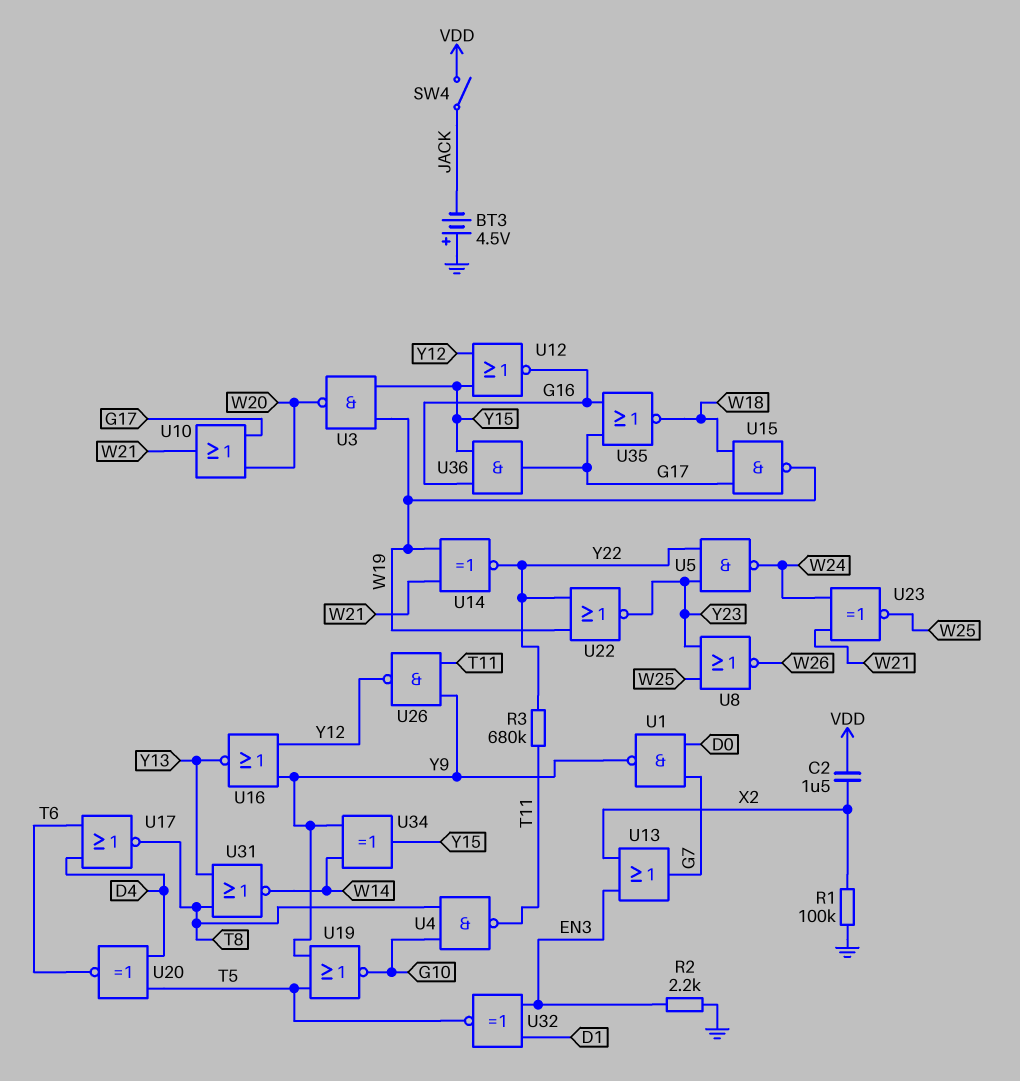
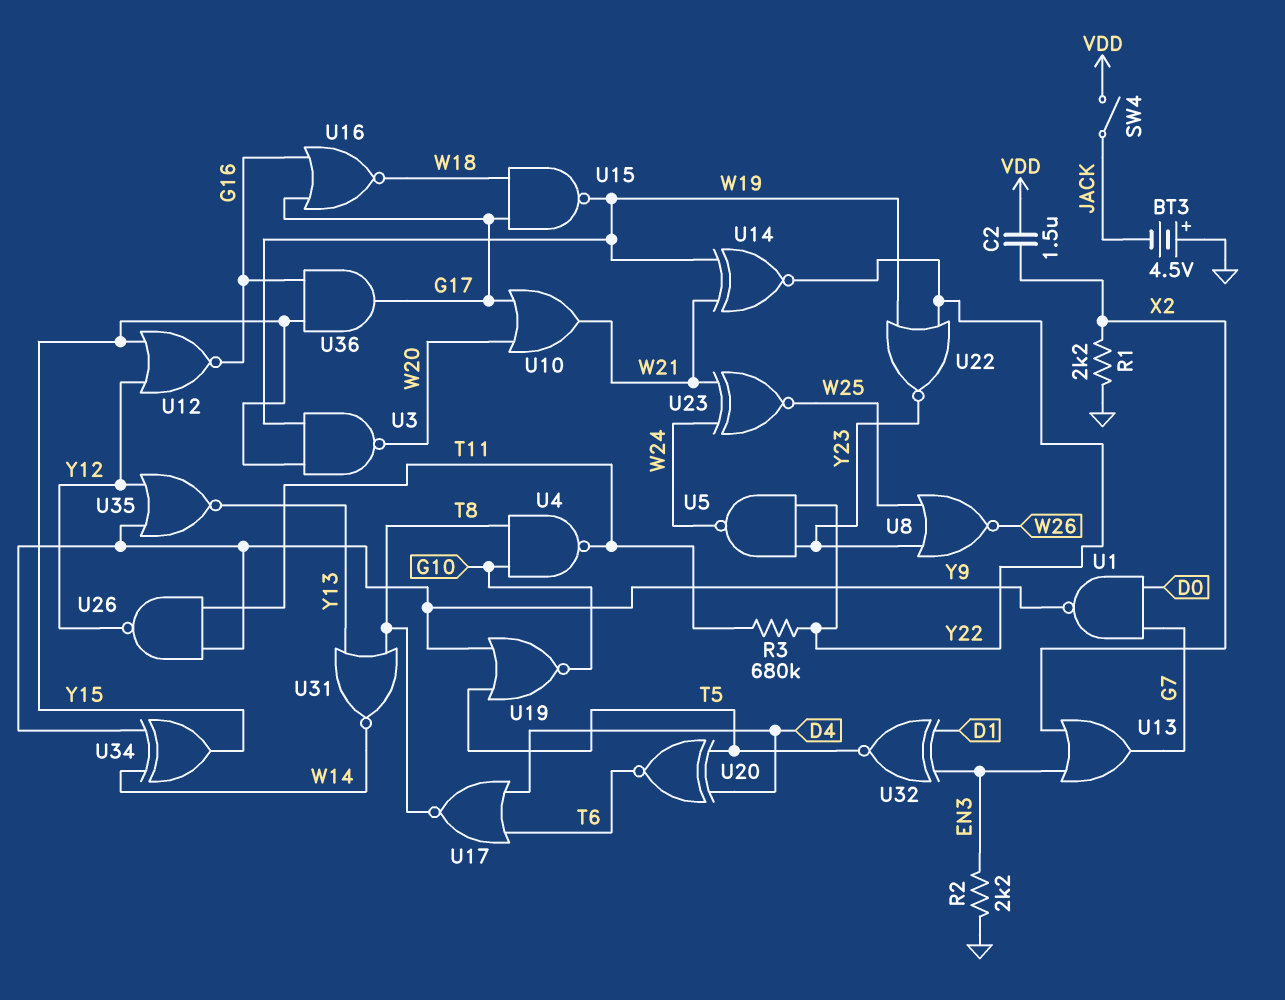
R1: 100k (GND, X2) -> 2.2k (GND, X2)
U16: NOR (in Y9, in Y12, out Y13) -> NOR (in G16, in G17, out W18)
U35: NOR (in G16, in G17, out W18) -> NOR (in Y9, in Y12, out Y13)

